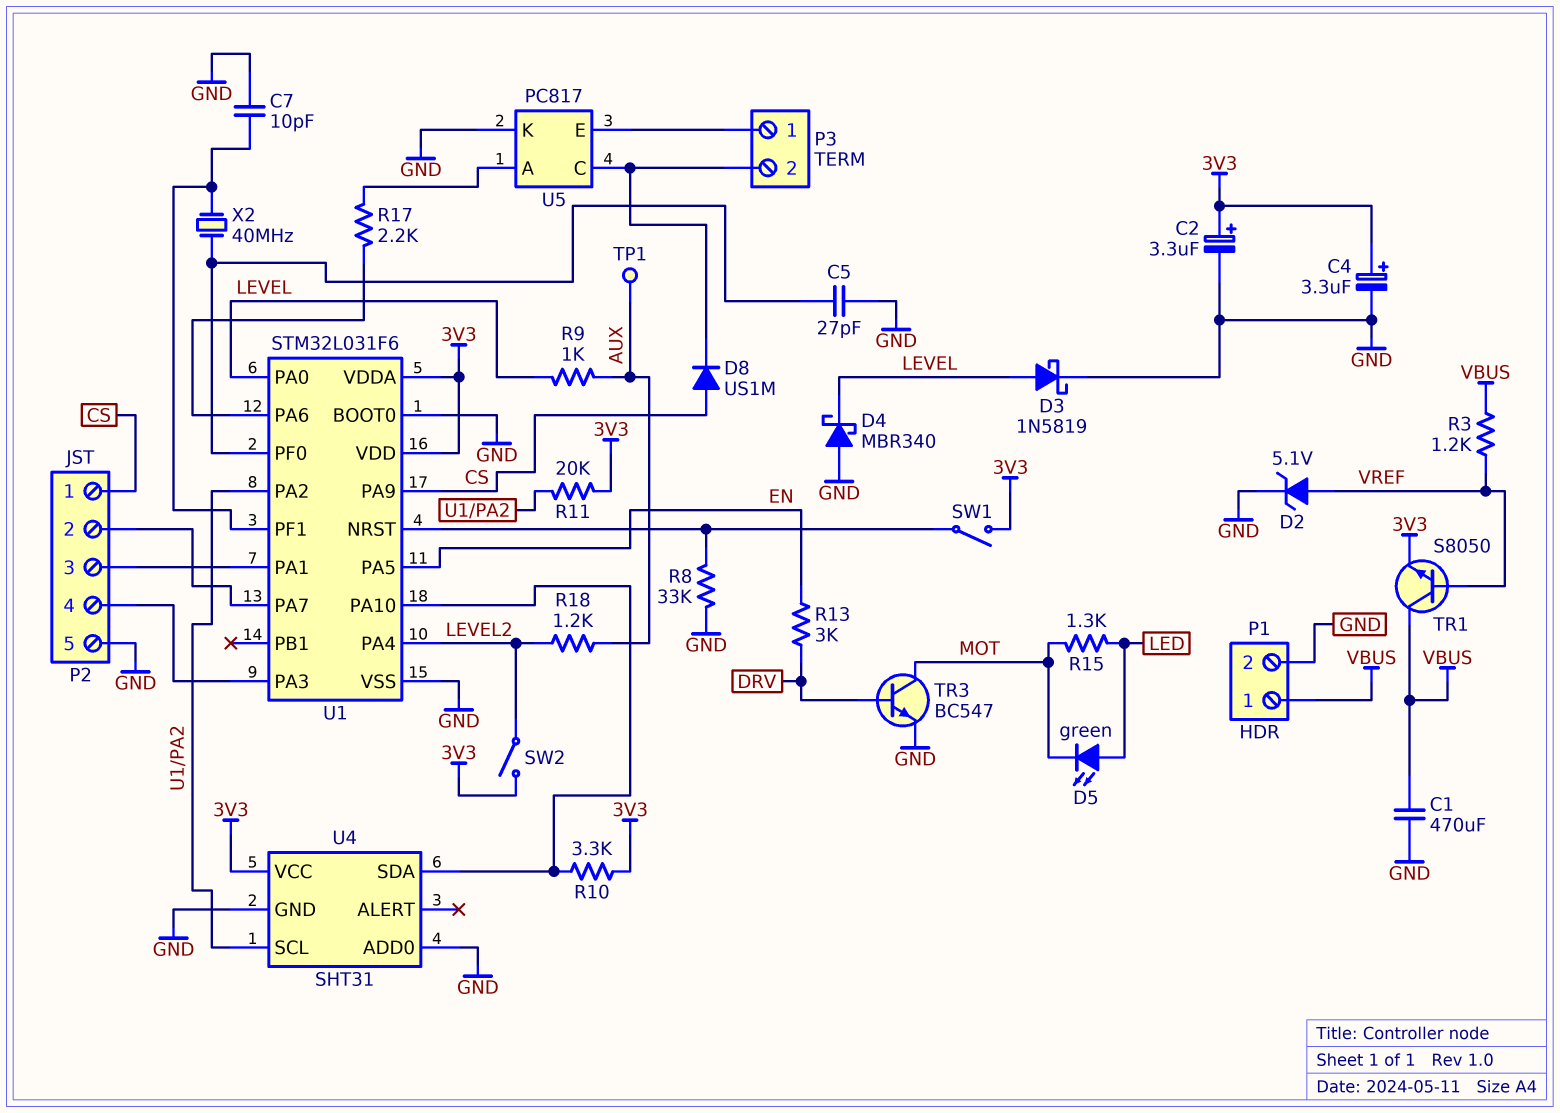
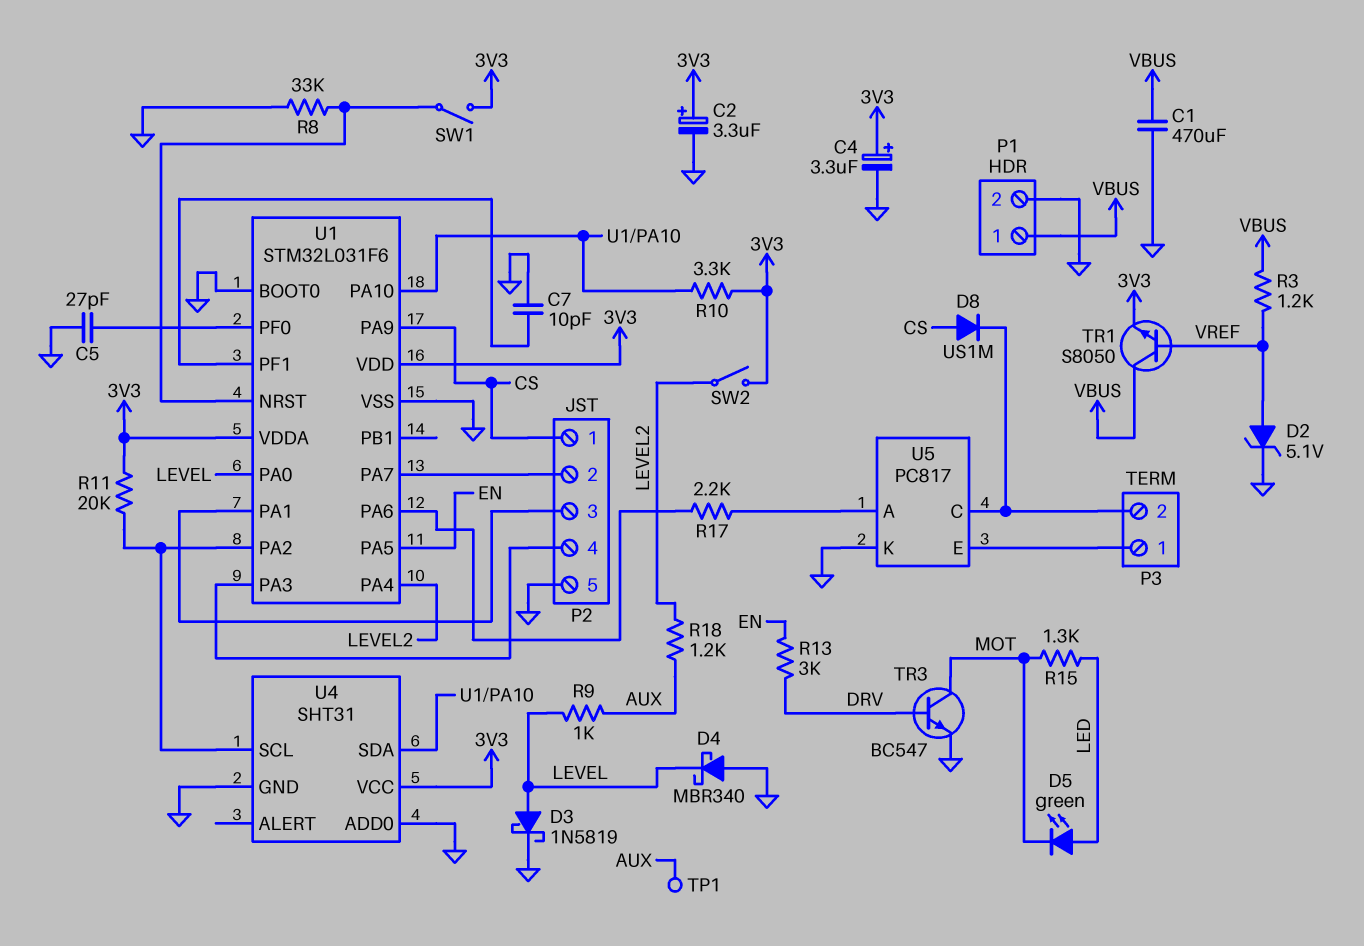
X2: 40MHz (U1/PF0, U1/PF1) -> none

